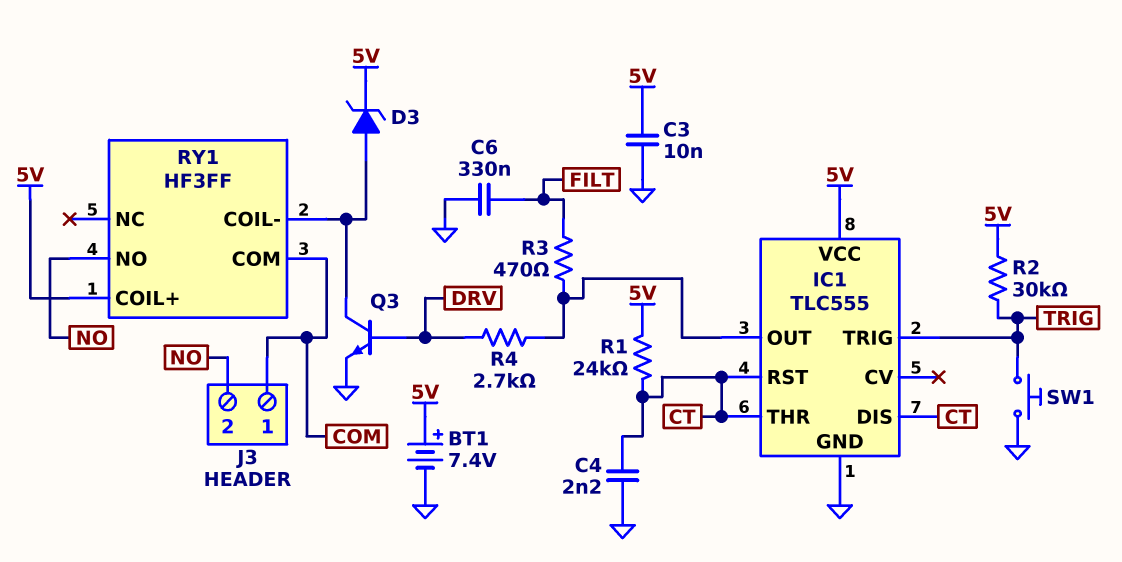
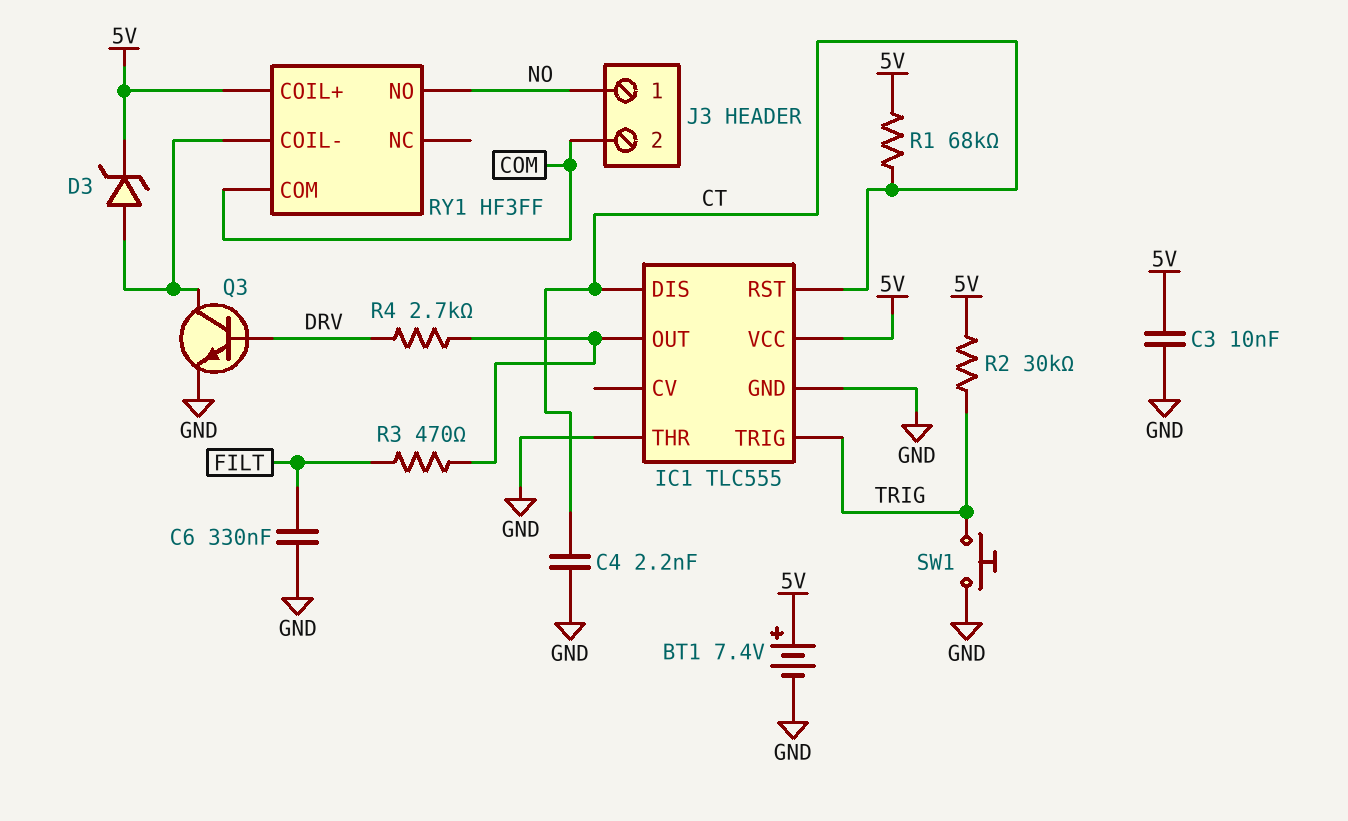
IC1 pin THR: CT -> GND
J3 pin 1: COM -> NO
J3 pin 2: NO -> COM
R1: 24k (5V, CT) -> 68k (5V, CT)

